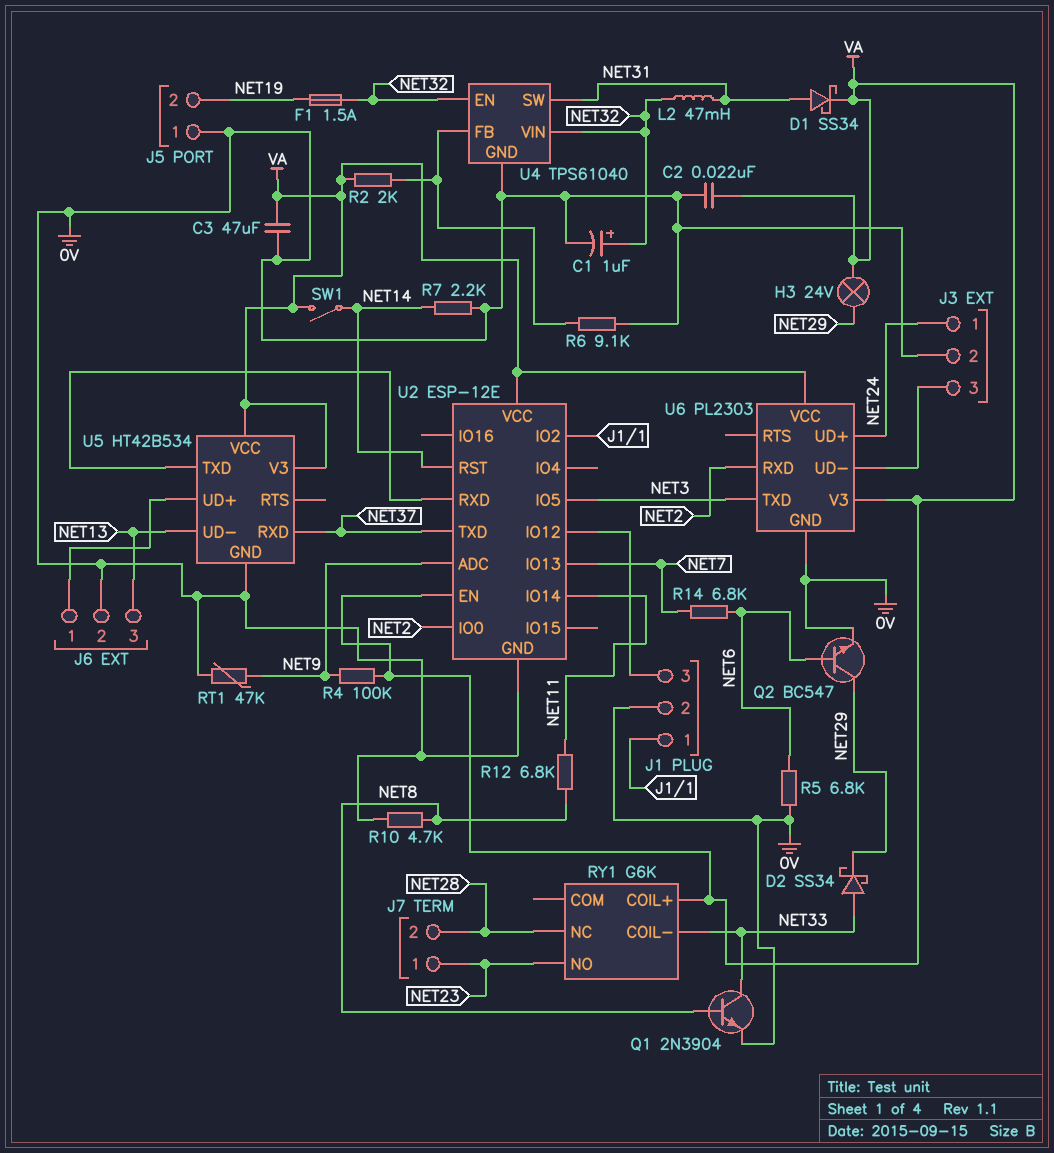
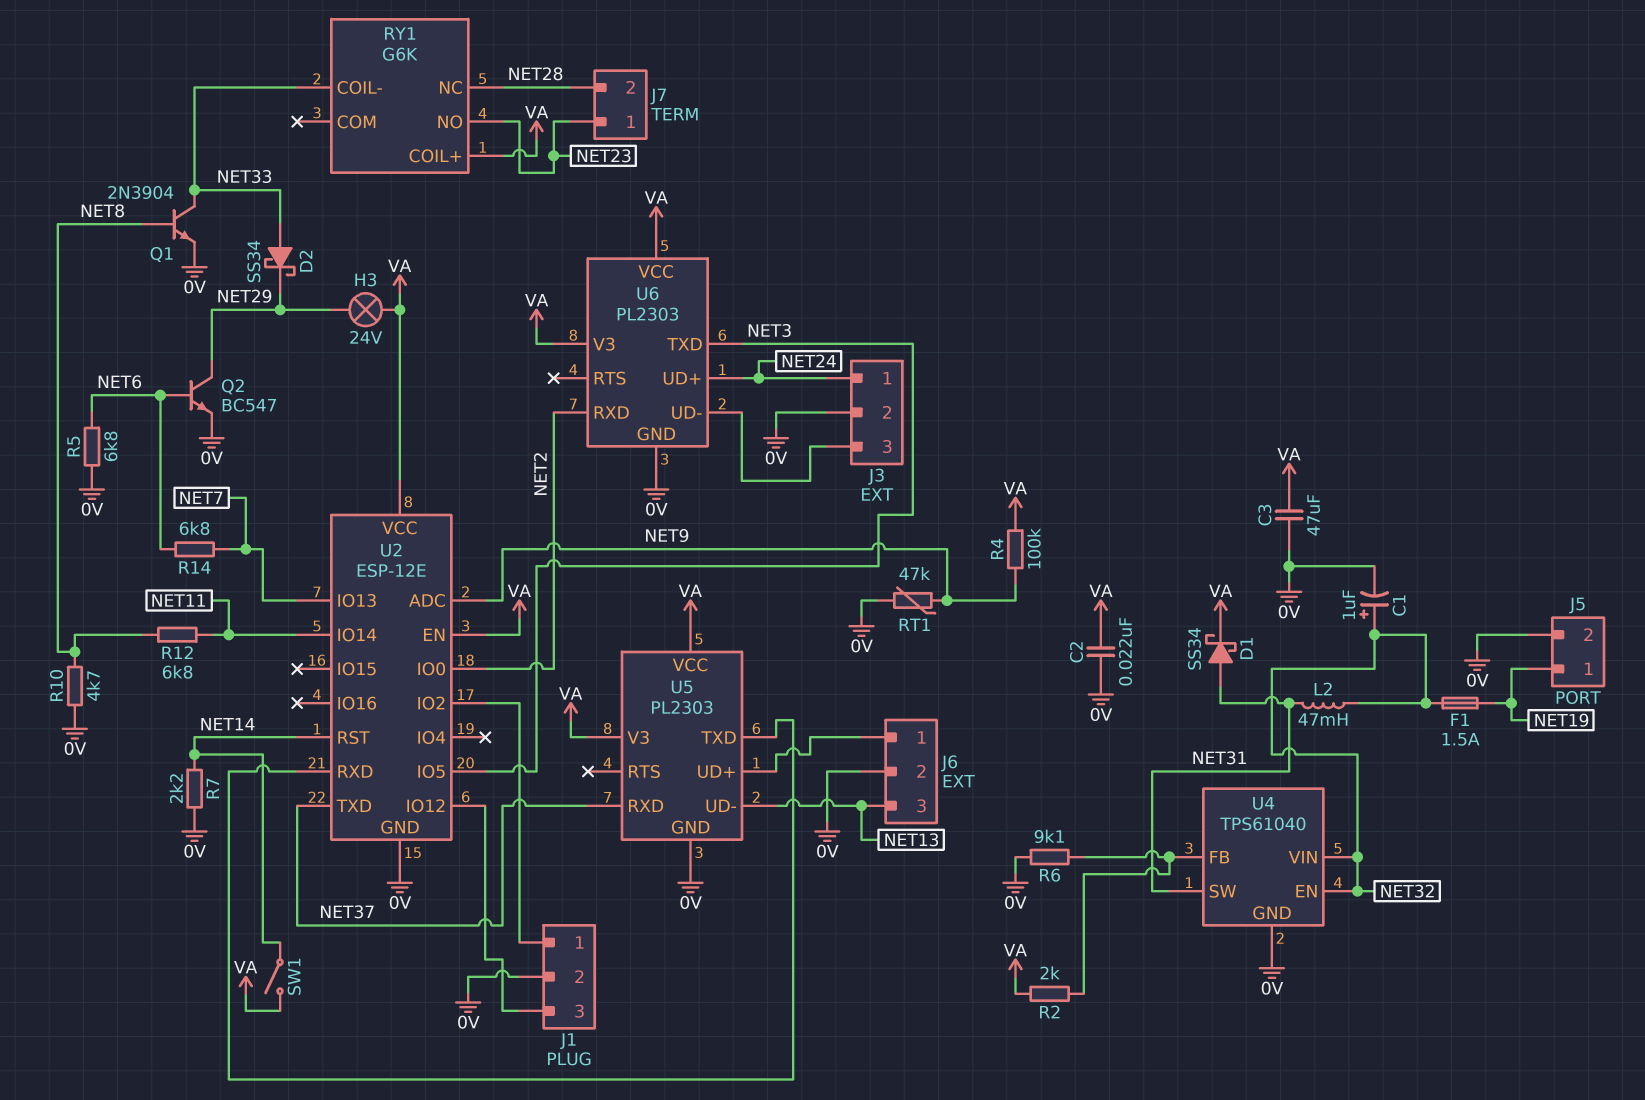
J5 pin 1: 0V -> NET19
J5 pin 2: NET19 -> 0V
U5: HT42B534 -> PL2303

